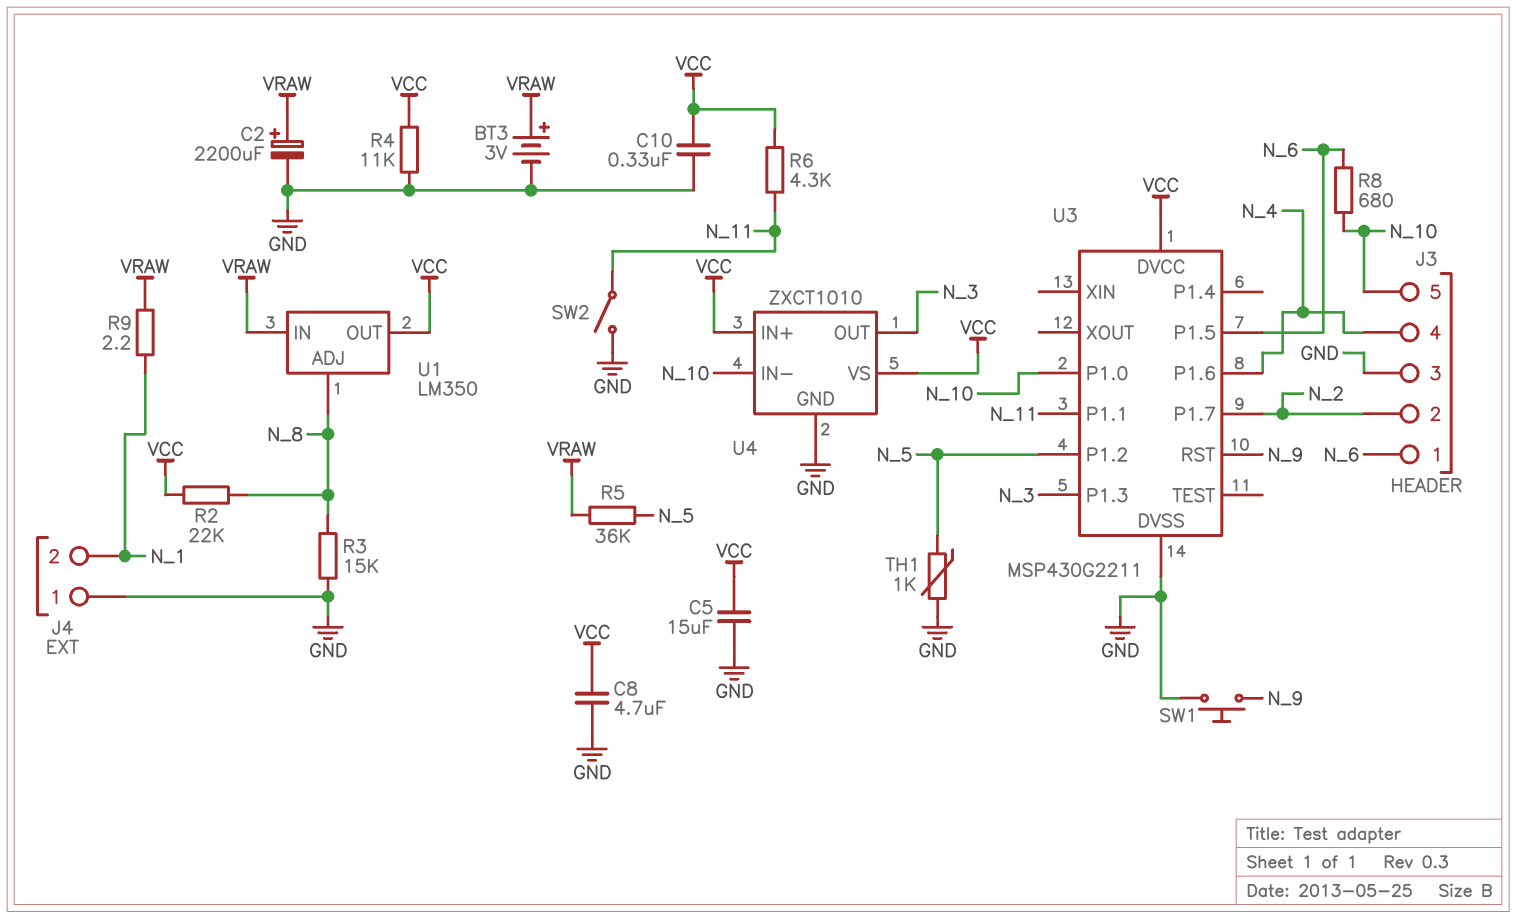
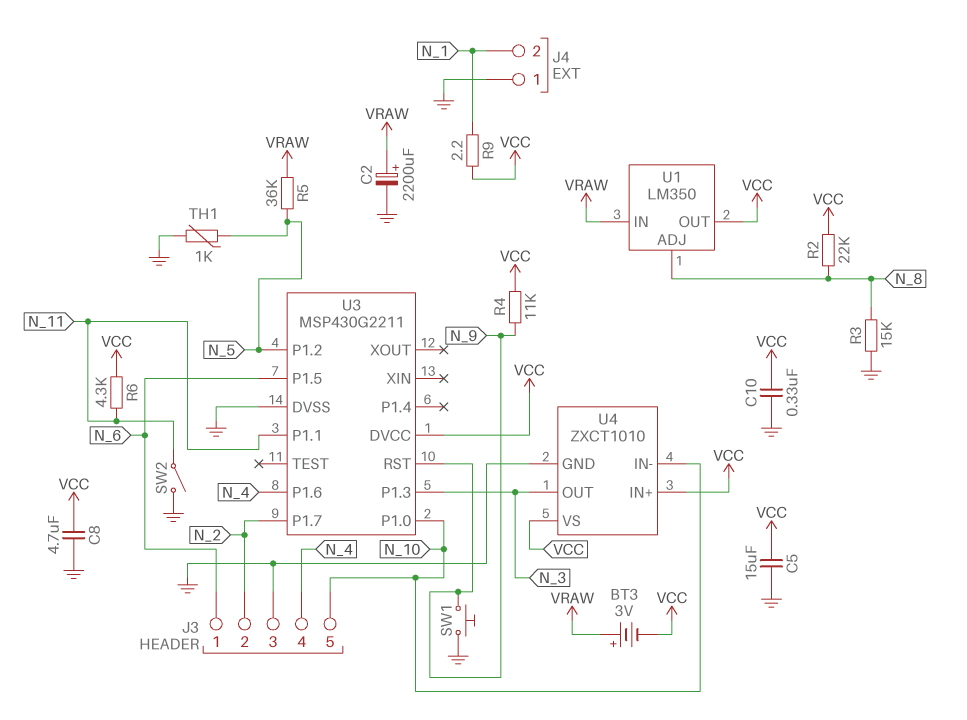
BT3: 3V (plus VRAW, minus GND) -> 3V (plus VRAW, minus VCC)
R4: 11k (GND, VCC) -> 11k (N_9, VCC)
R8: 680 (N_6, N_10) -> none
R9: 2.2 (N_1, VRAW) -> 2.2 (N_1, VCC)

